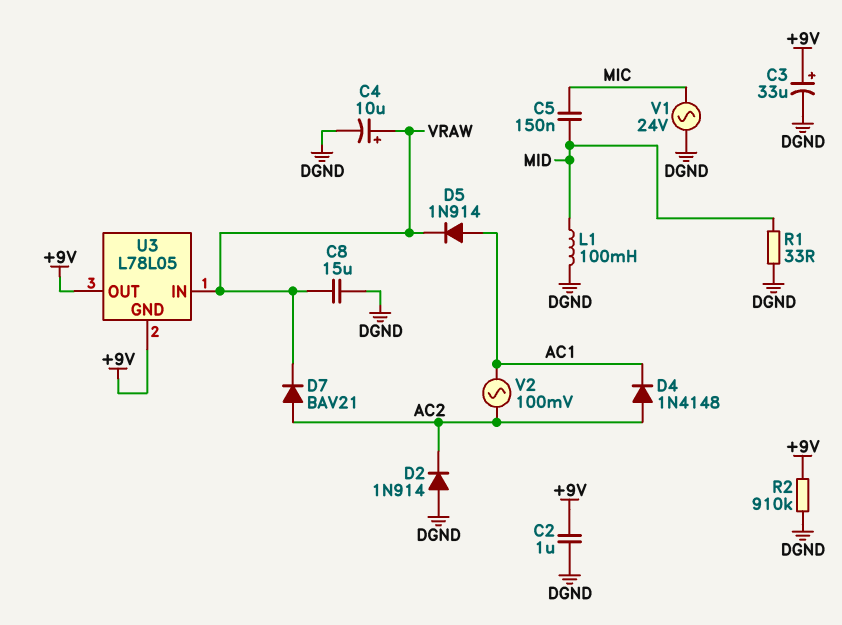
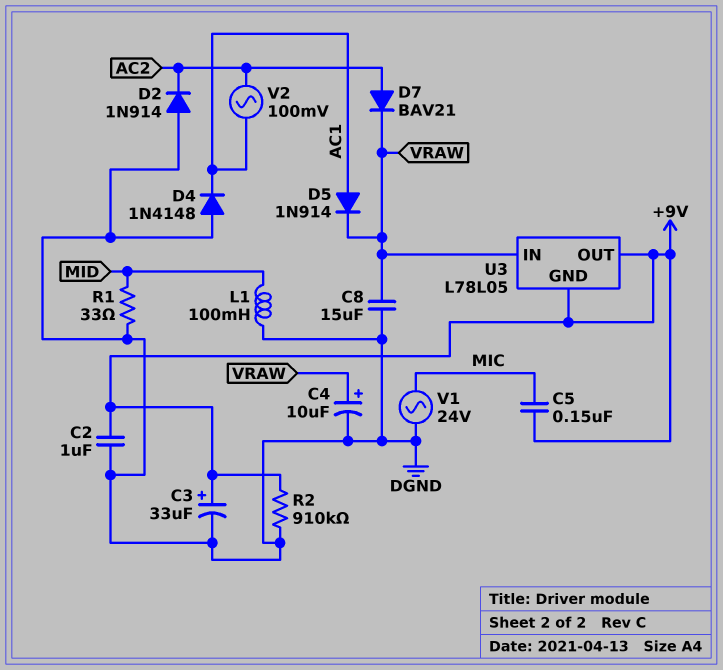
C5: 150nF (MIC, MID) -> 150nF (+9V, MIC)
D4: diode 1N4148 (A AC2, K AC1) -> diode 1N4148 (A DGND, K AC1)

